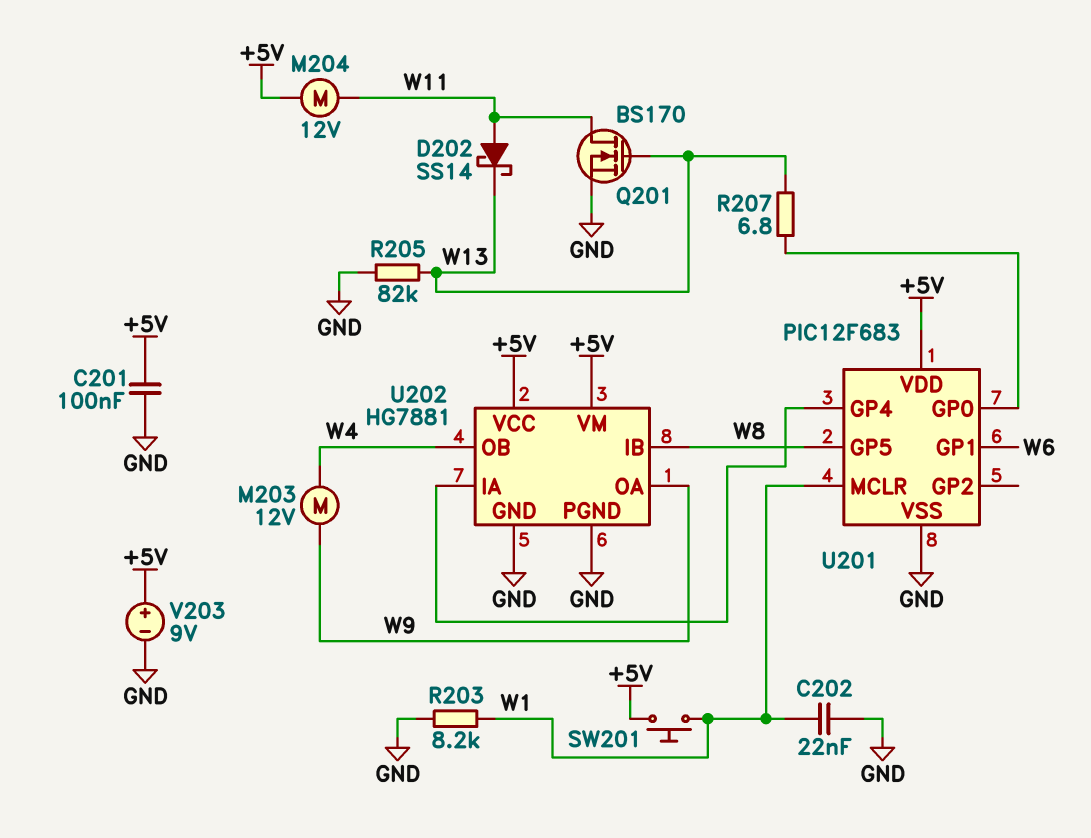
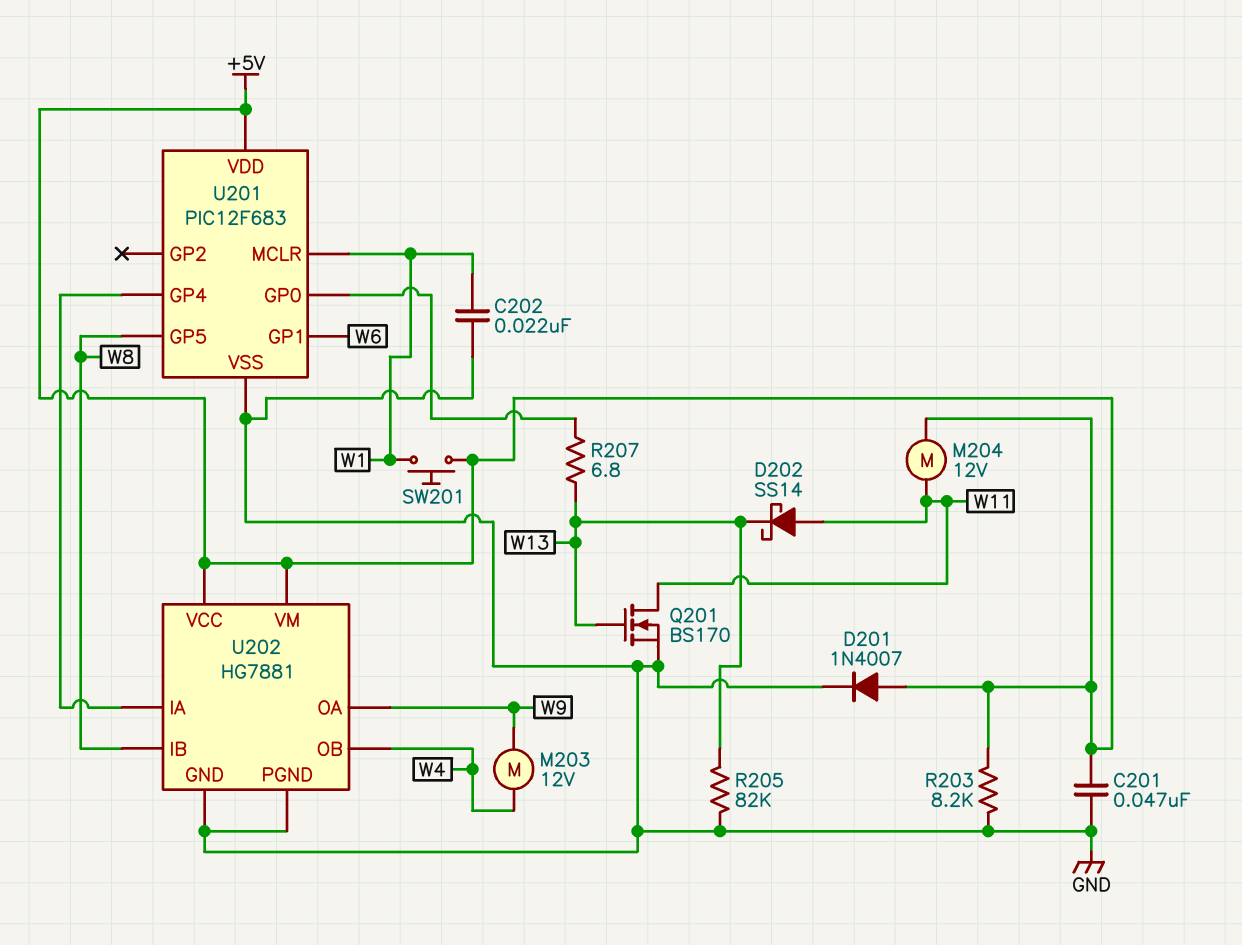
C201: 100nF (+5V, GND) -> 47nF (+5V, GND)
D201: none -> diode 1N4007 (A +5V, K GND)
R203: 8.2k (GND, W1) -> 8.2k (+5V, GND)
V203: 9V (plus +5V, minus GND) -> none

